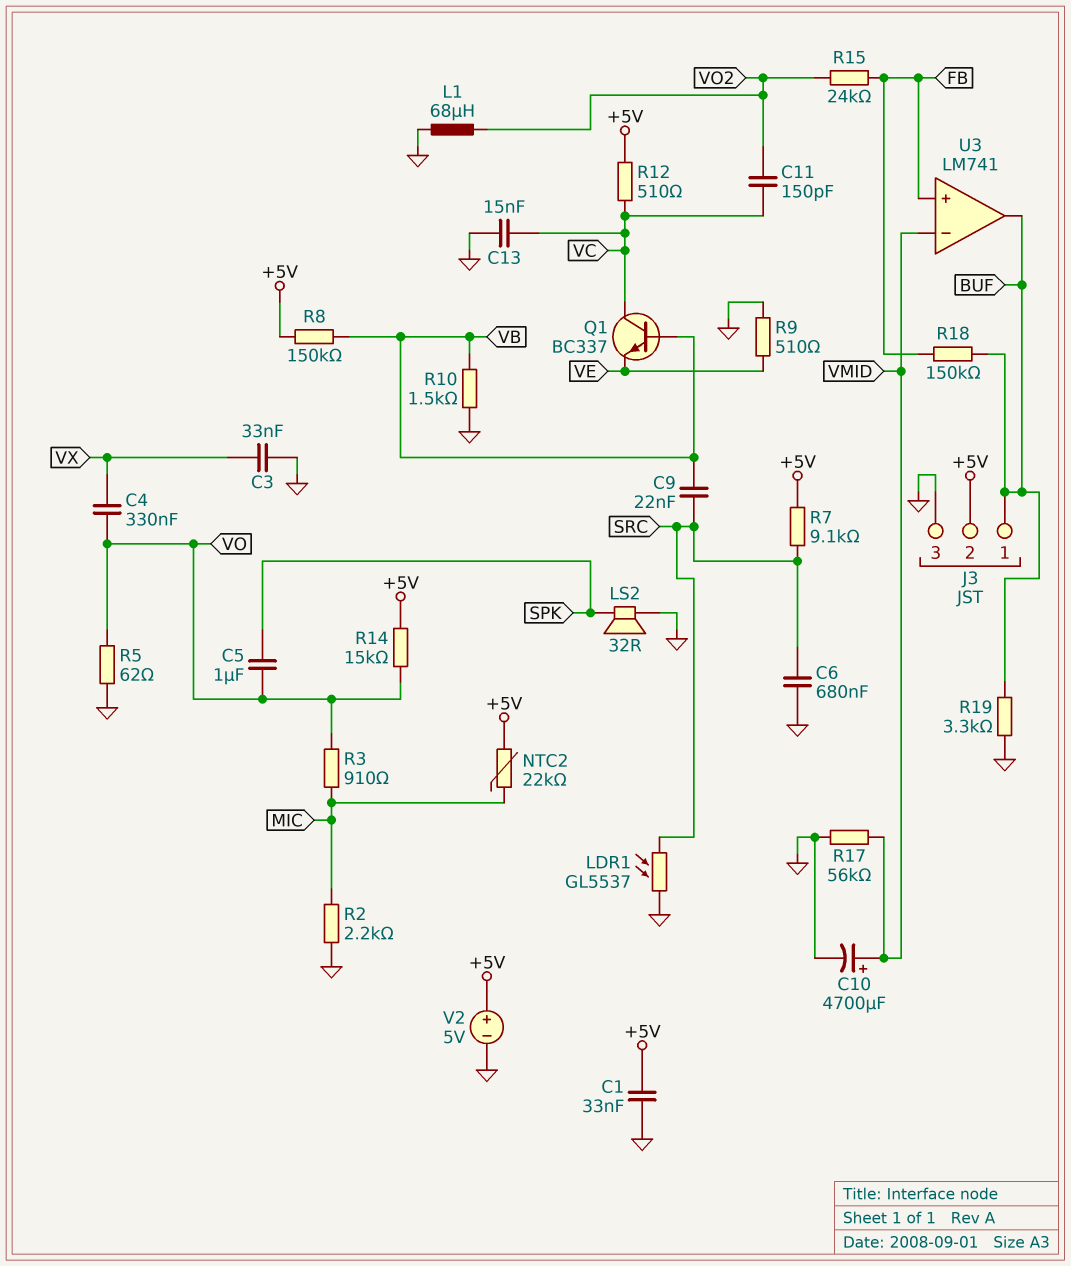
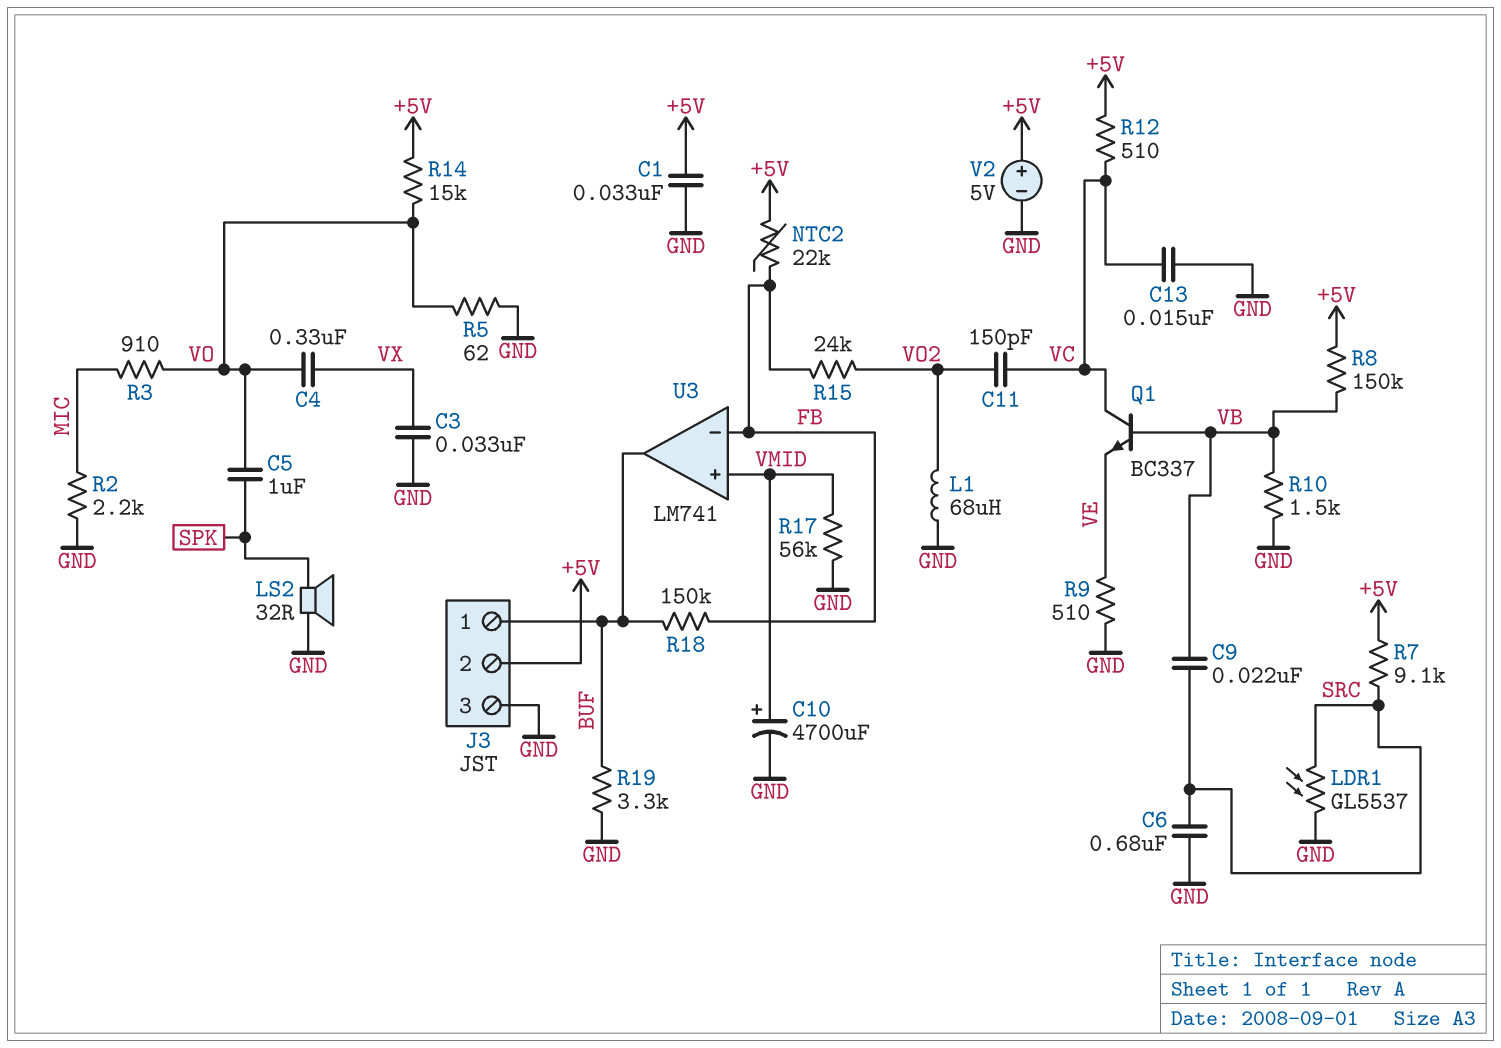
NTC2: 22k (+5V, MIC) -> 22k (+5V, FB)
U3 pin in+: FB -> VMID
U3 pin in-: VMID -> FB

